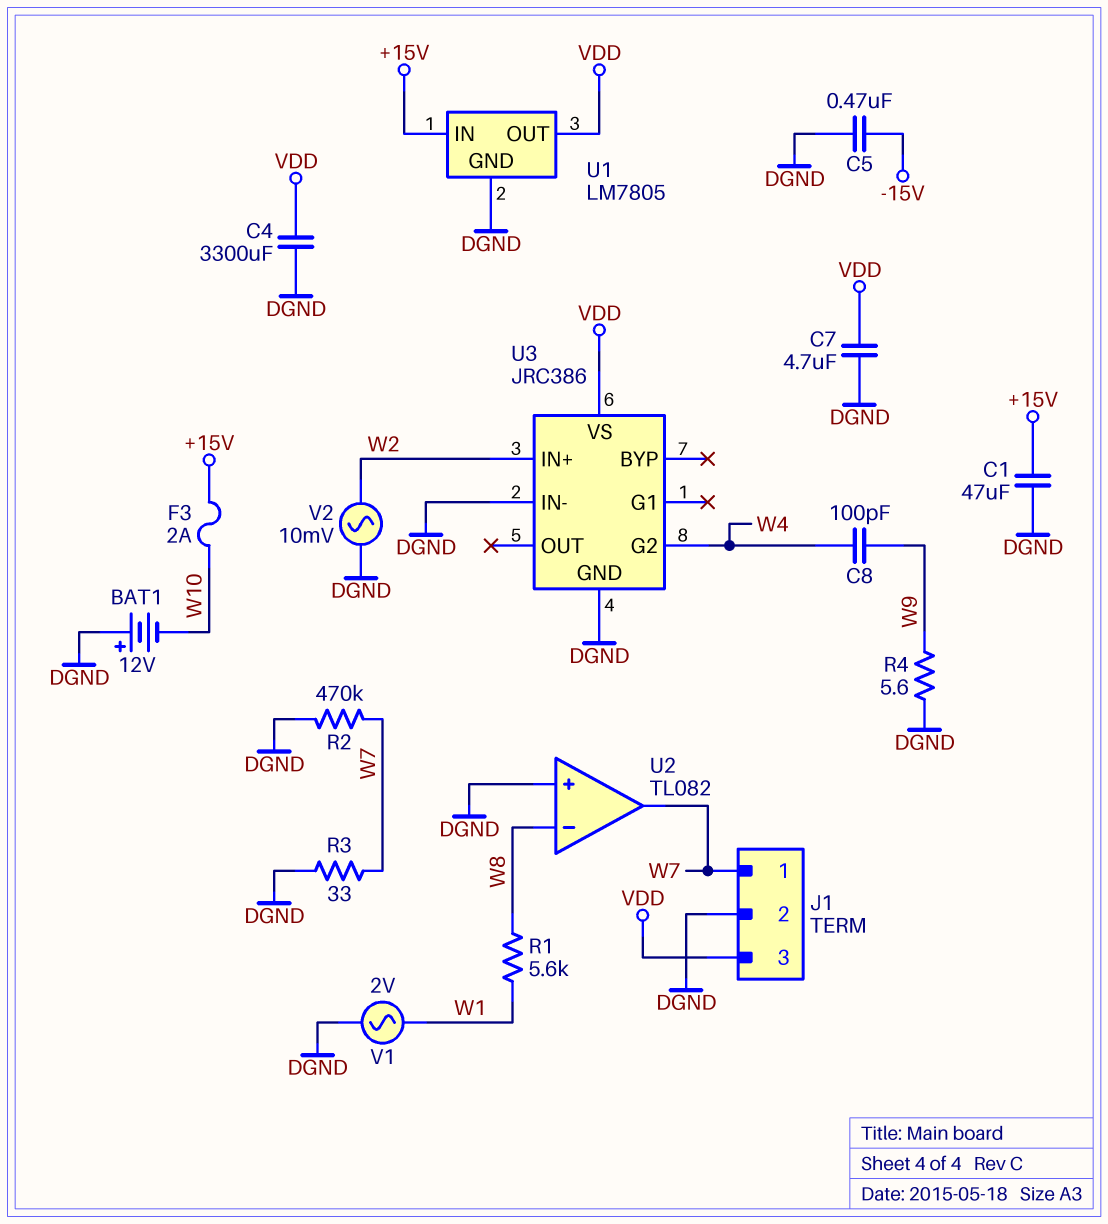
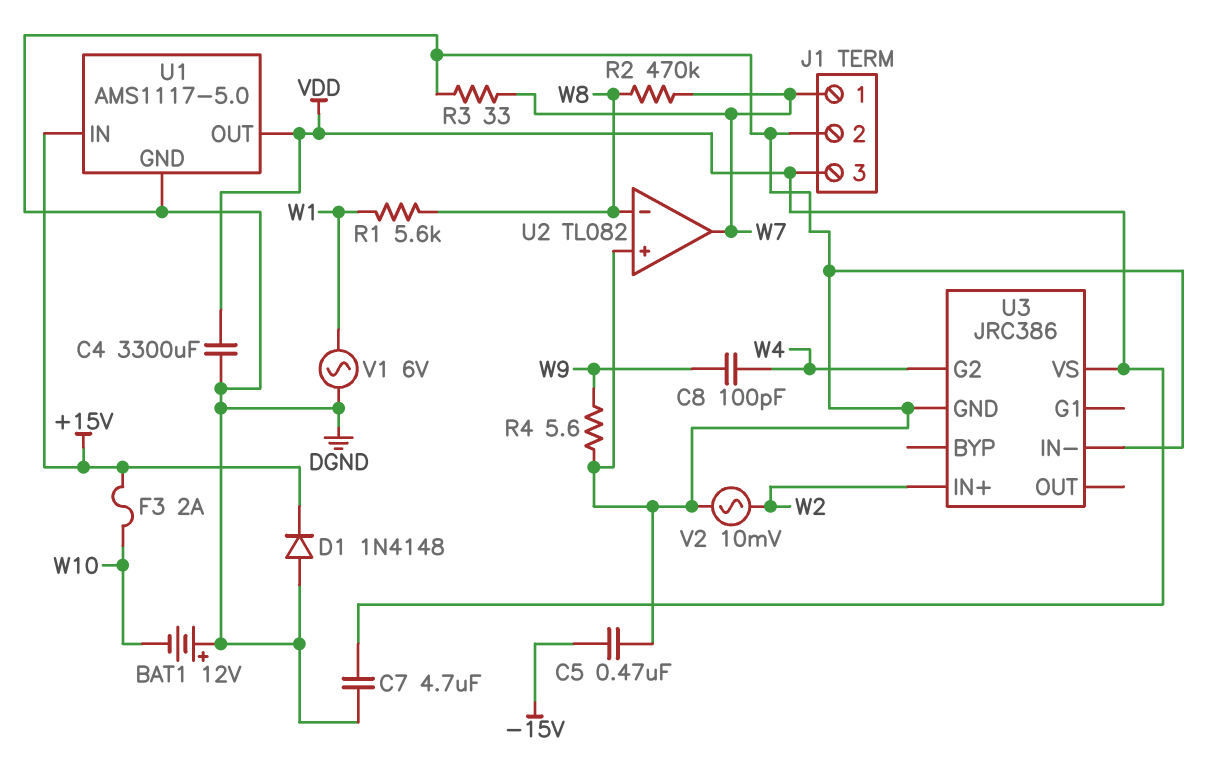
C1: 47uF (+15V, DGND) -> none
D1: none -> diode 1N4148 (A DGND, K +15V)
R2: 470k (DGND, W7) -> 470k (W7, W8)
U1: LM7805 -> AMS1117-5.0
V1: AC 2V (DGND, W1) -> AC 6V (DGND, W1)

